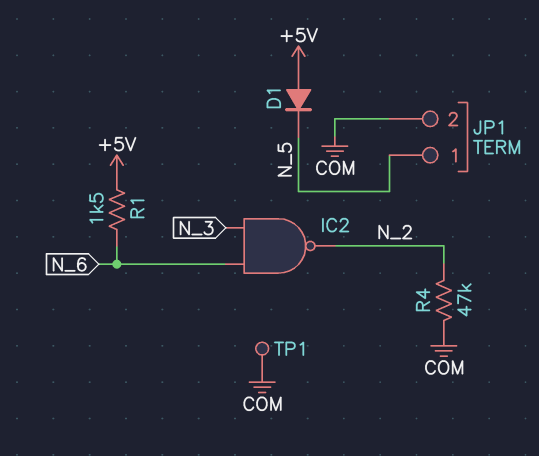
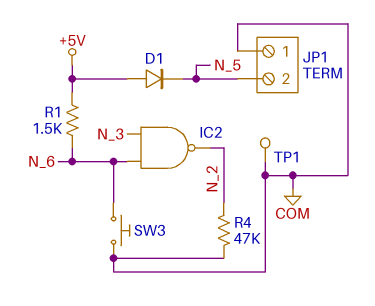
JP1 pin 1: N_5 -> COM
JP1 pin 2: COM -> N_5
SW3: none -> button (COM, N_6)

